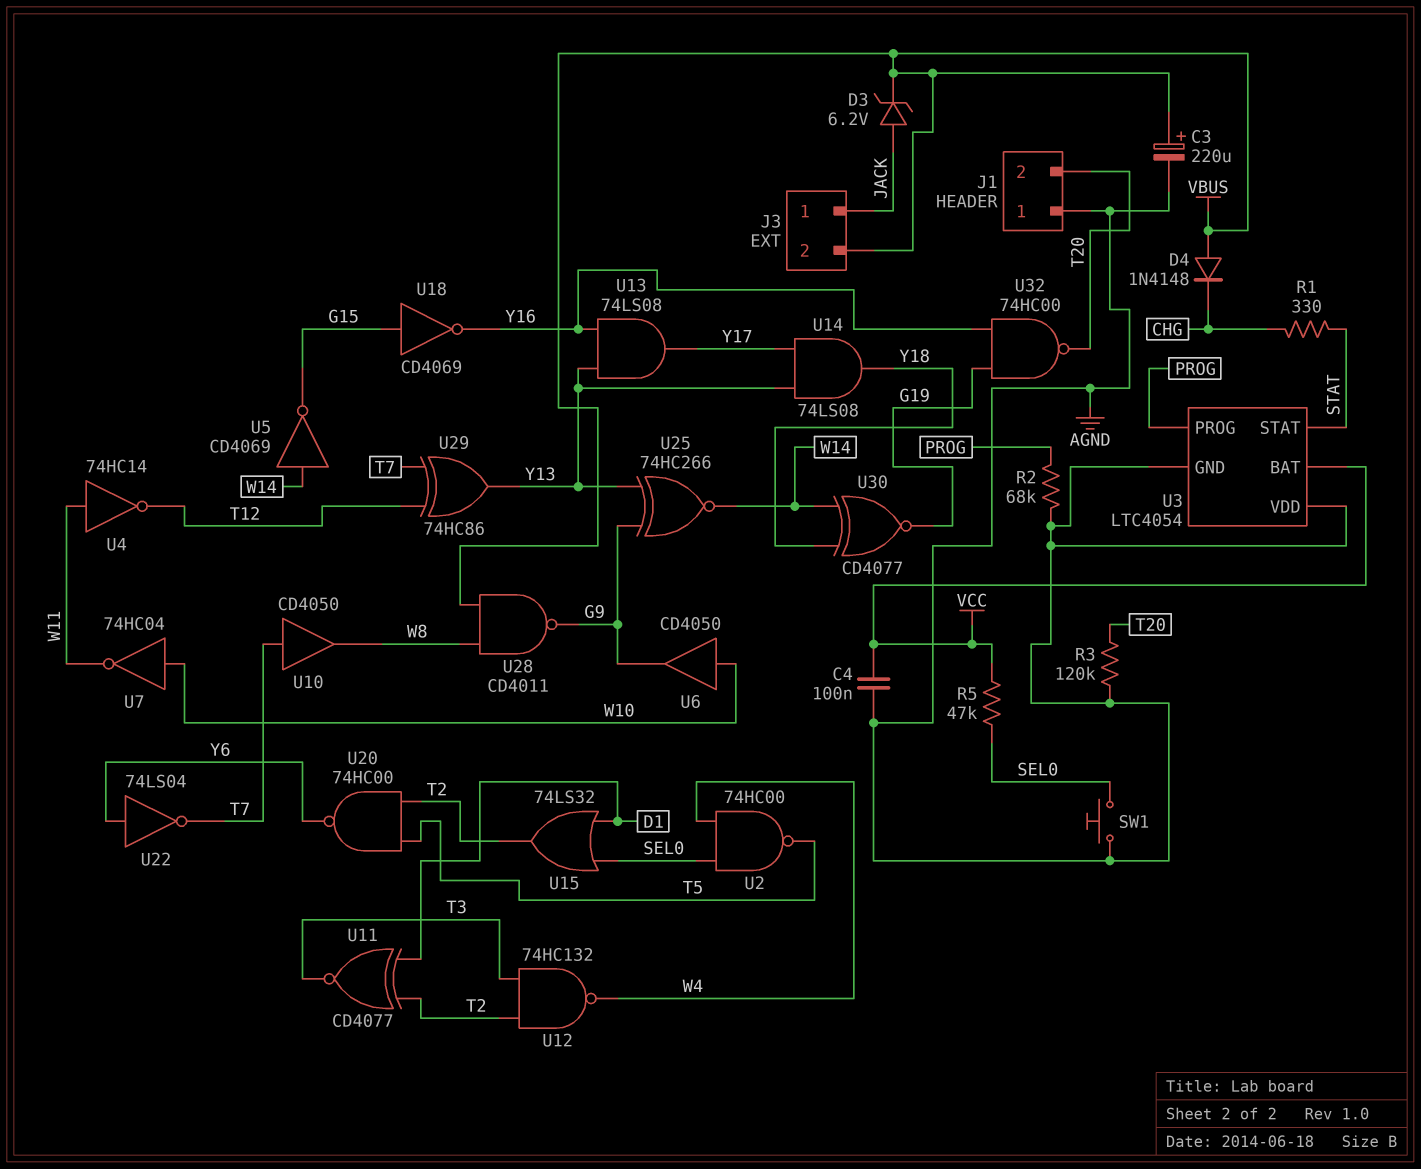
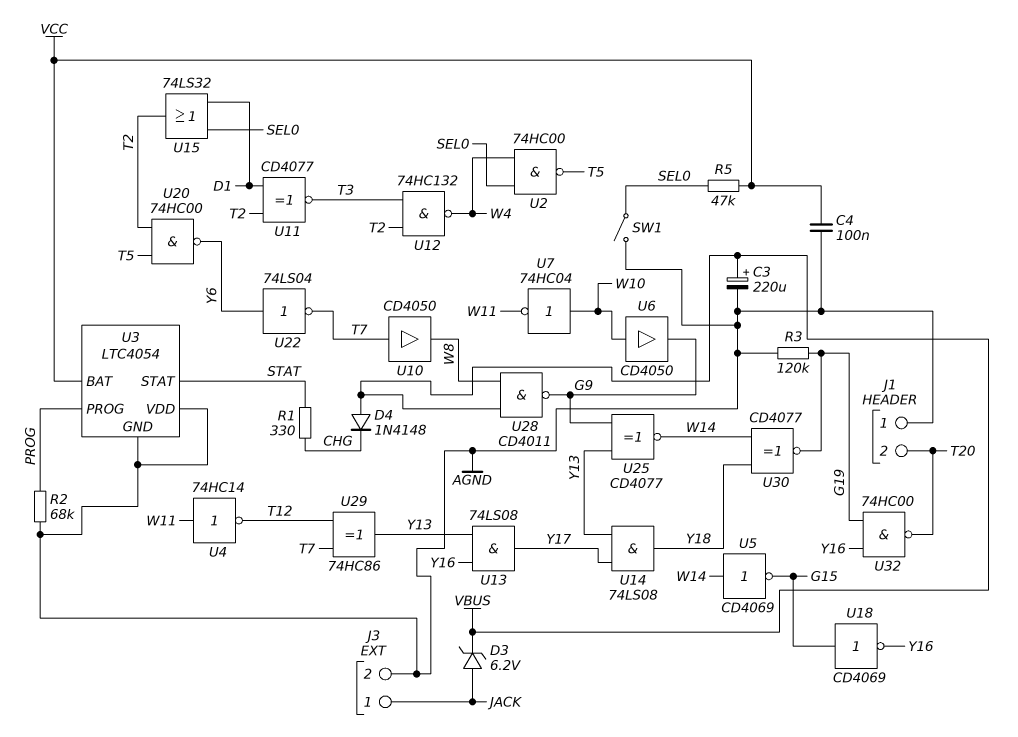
J3 pin 2: VBUS -> AGND
R3: 120k (AGND, T20) -> 120k (AGND, G19)
SW1: button (AGND, SEL0) -> switch (AGND, SEL0)
U25: XNOR 74HC266 (in G9, in Y13, out W14) -> XNOR CD4077 (in G9, in Y13, out W14)

